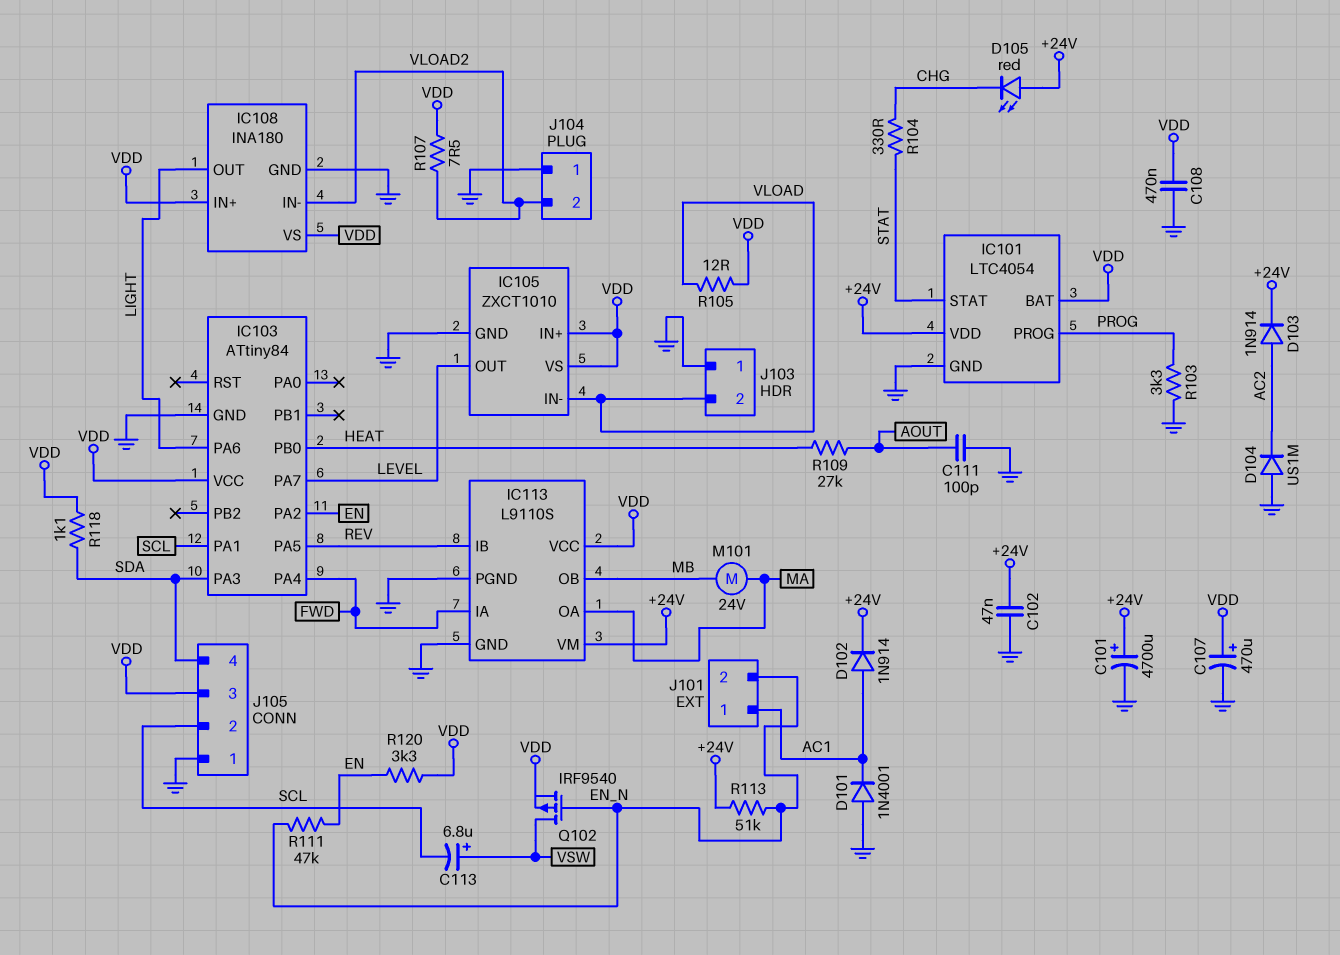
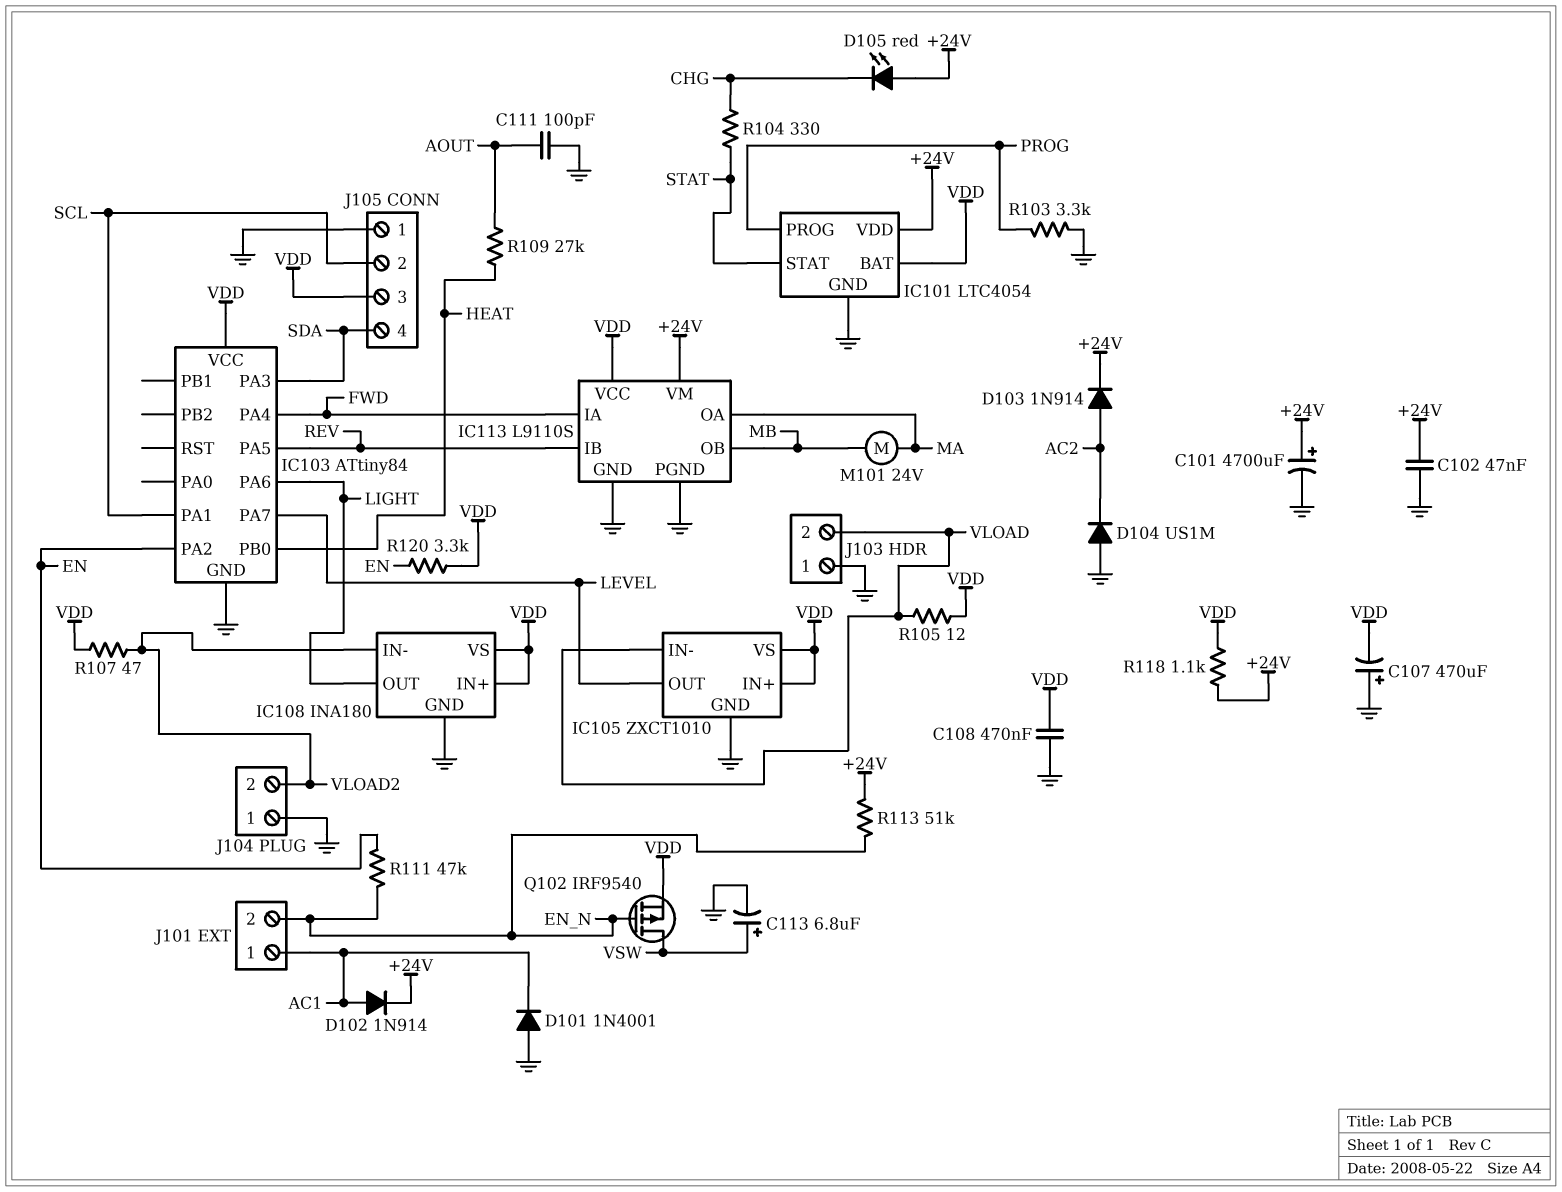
C107: 470uF (plus VDD, minus GND) -> 470uF (plus GND, minus VDD)
C113: 6.8uF (plus VSW, minus SCL) -> 6.8uF (plus VSW, minus GND)
R107: 7.5 (VDD, VLOAD2) -> 47 (VDD, VLOAD2)
R118: 1.1k (SDA, VDD) -> 1.1k (+24V, VDD)

